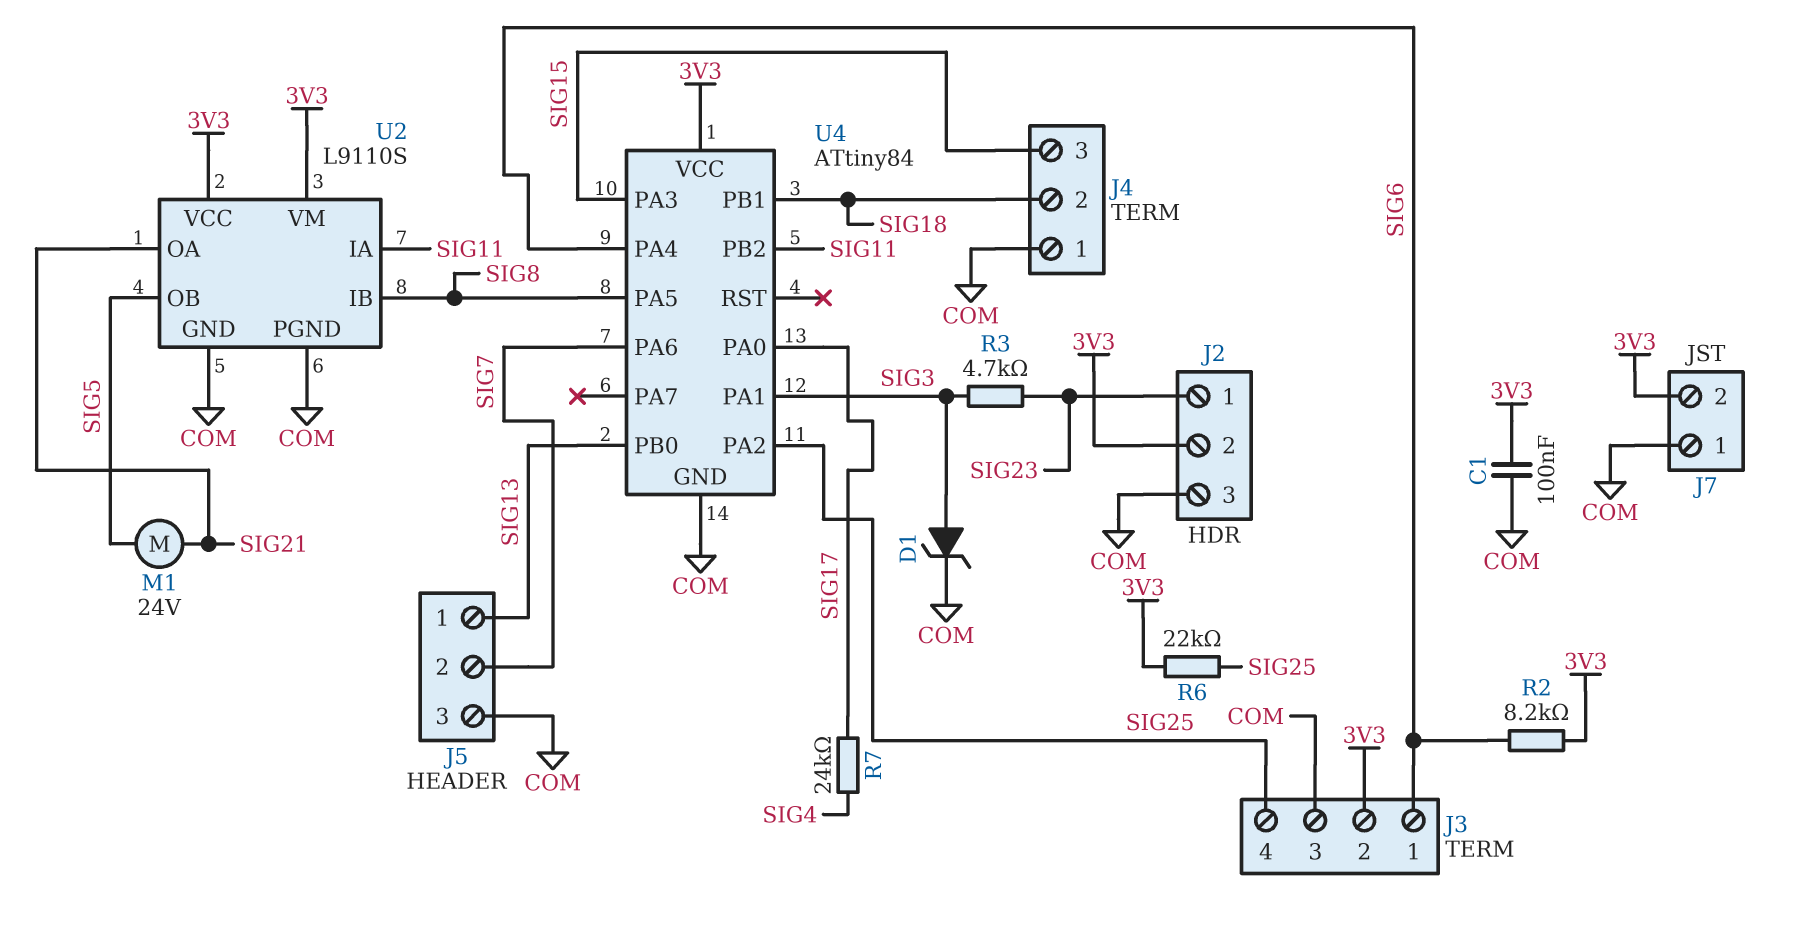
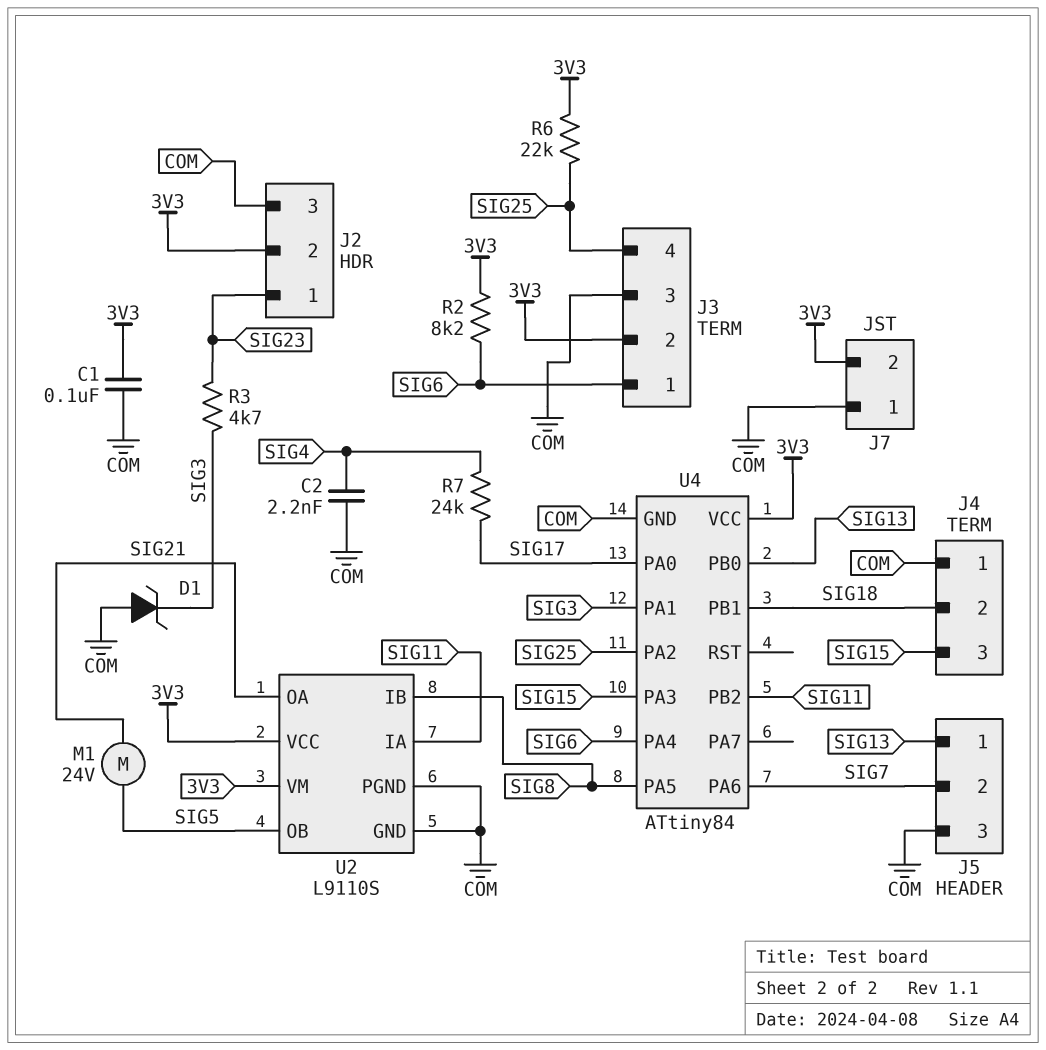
C2: none -> 2.2nF (COM, SIG4)
D1: zener (A SIG3, K COM) -> zener (A COM, K SIG3)

